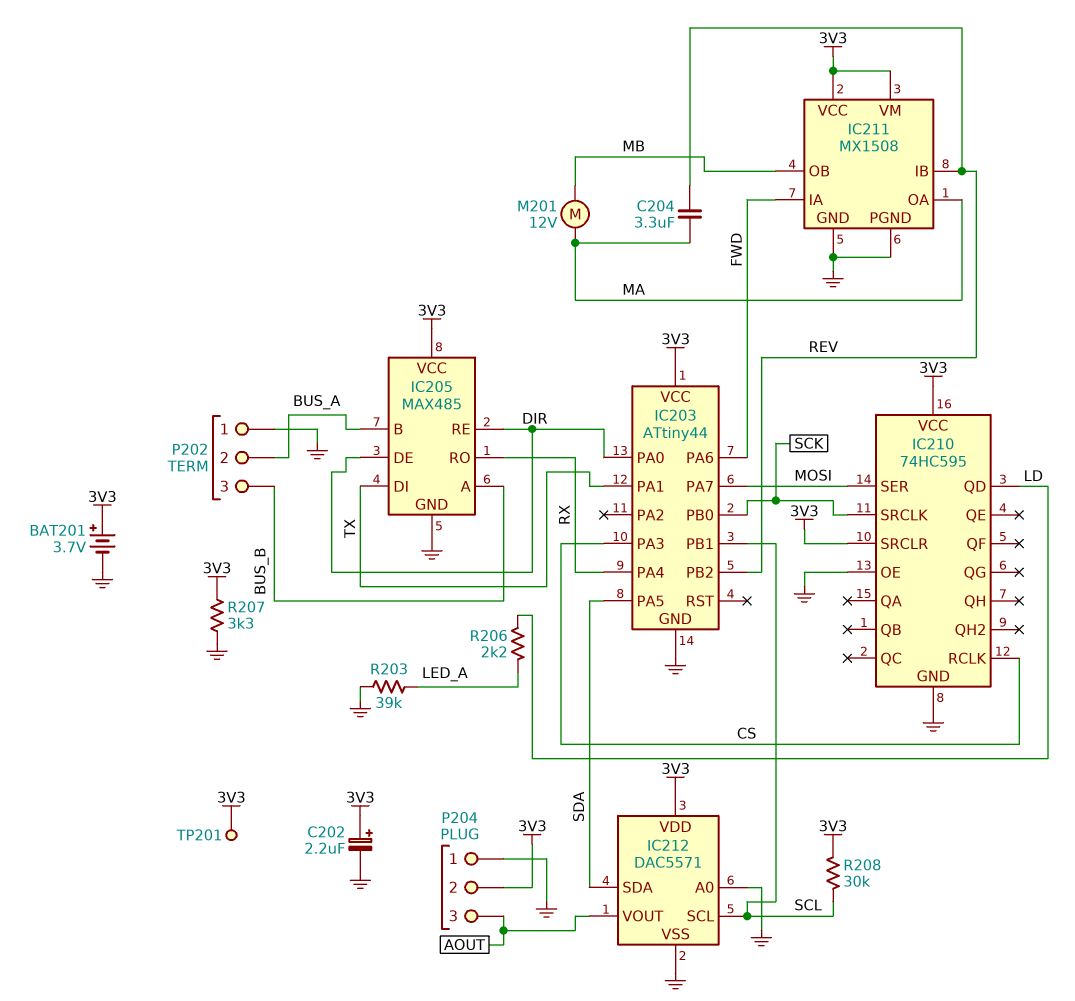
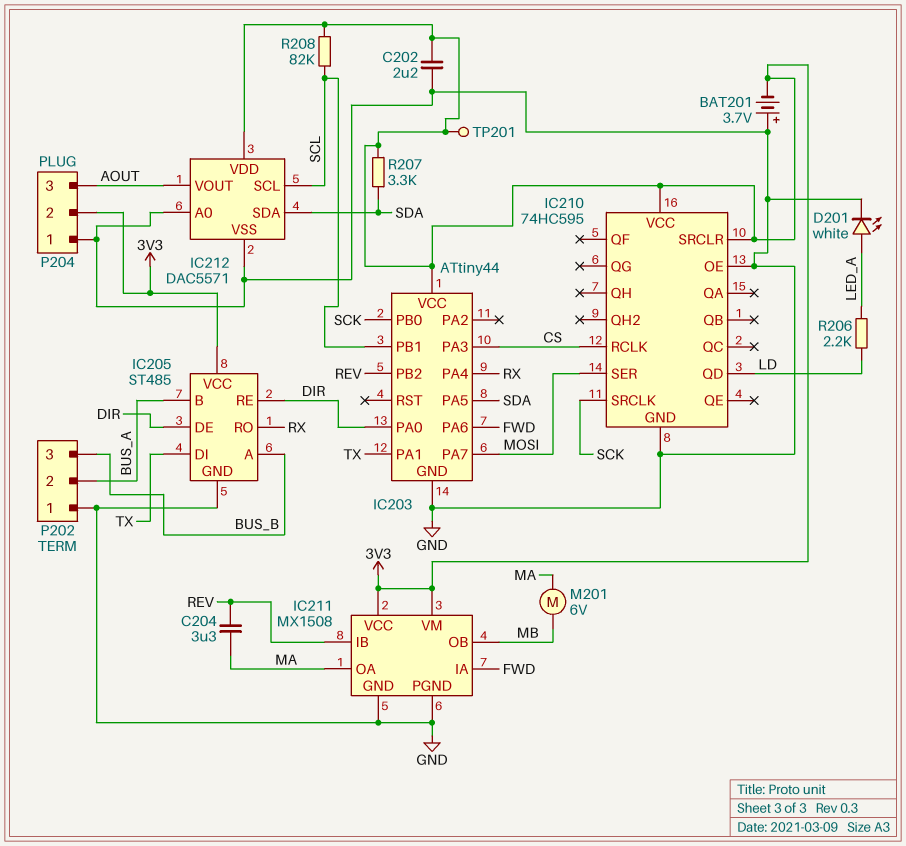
BAT201: 3.7V (plus 3V3, minus GND) -> 3.7V (plus GND, minus 3V3)
C202: 2.2uF (plus 3V3, minus GND) -> 2.2uF (3V3, GND)
D201: none -> LED white (A LED_A, K GND)
IC205: MAX485 -> ST485
M201: motor 12V (MA, MB) -> motor 6V (MA, MB)
R203: 39k (GND, LED_A) -> none
R207: 3.3k (3V3, GND) -> 3.3k (3V3, SDA)
R208: 30k (3V3, SCL) -> 82k (3V3, SCL)

